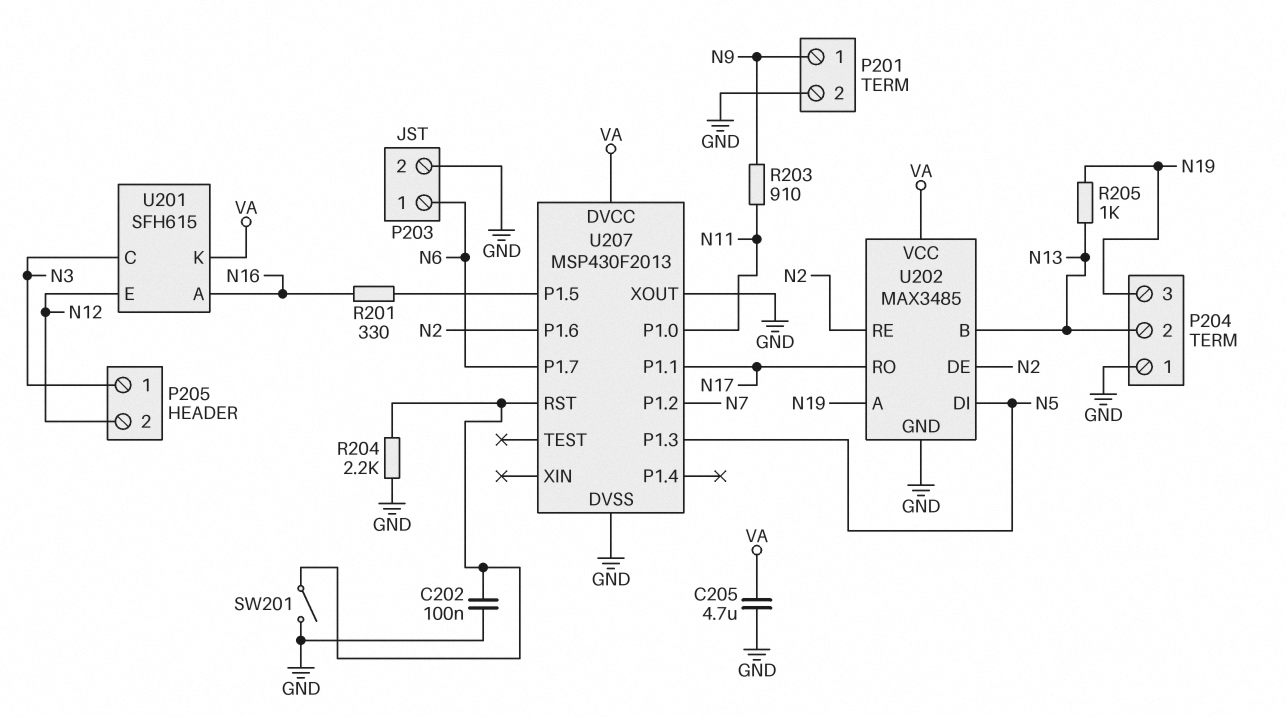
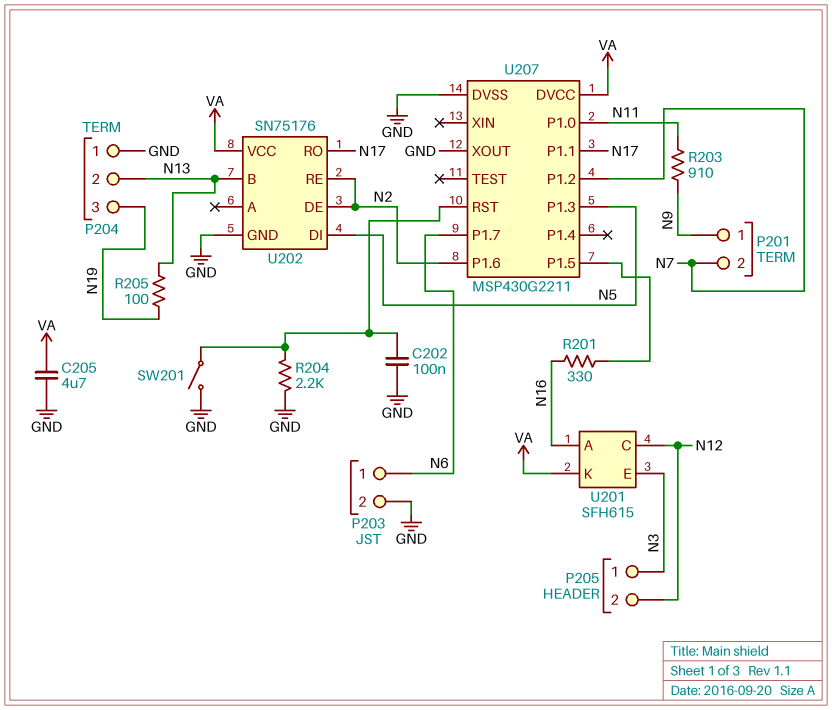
P201 pin 2: GND -> N7
R205: 1k (N13, N19) -> 100 (N13, N19)
U201 pin C: N3 -> N12
U201 pin E: N12 -> N3
U202: MAX3485 -> SN75176
U202 pin A: N19 -> none
U207: MSP430F2013 -> MSP430G2211

